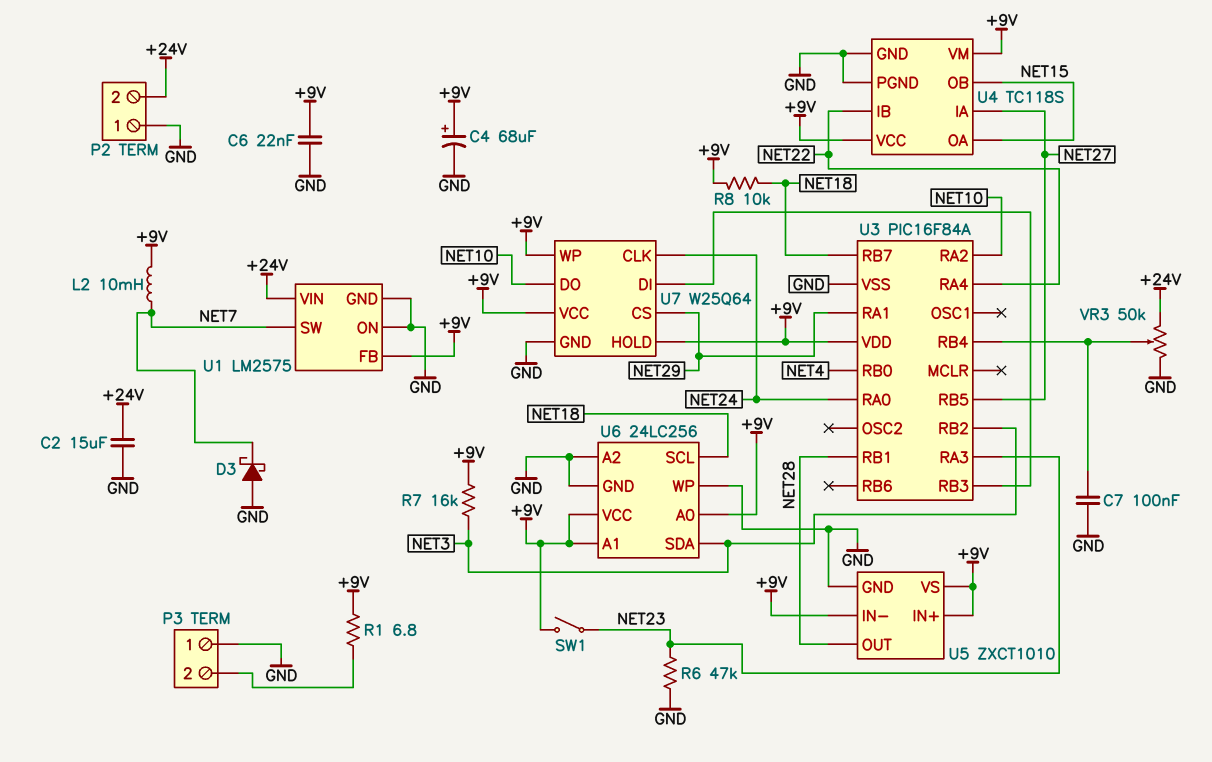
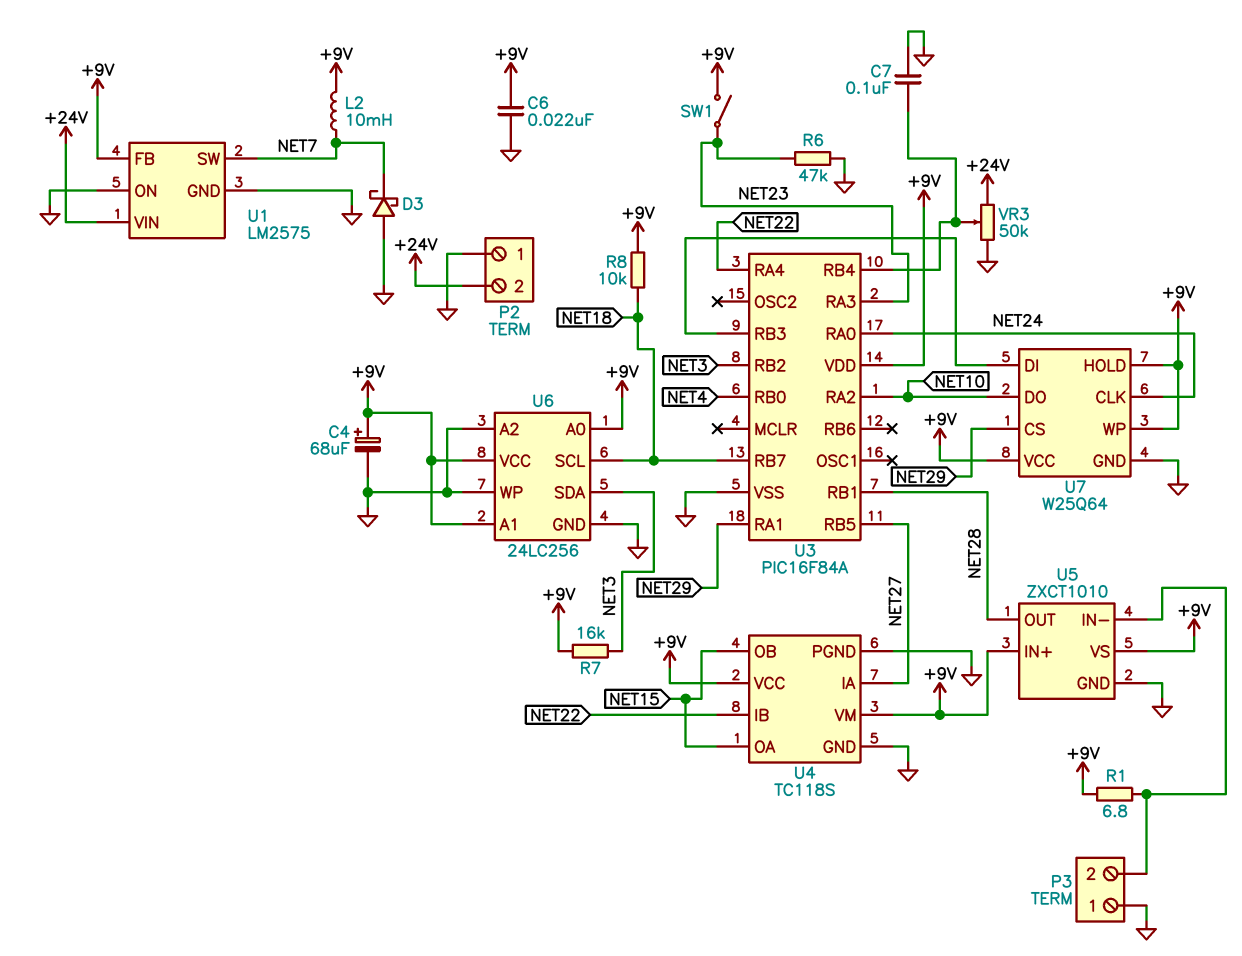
C2: 15uF (+24V, GND) -> none
U5 pin IN-: +9V -> P3/2

